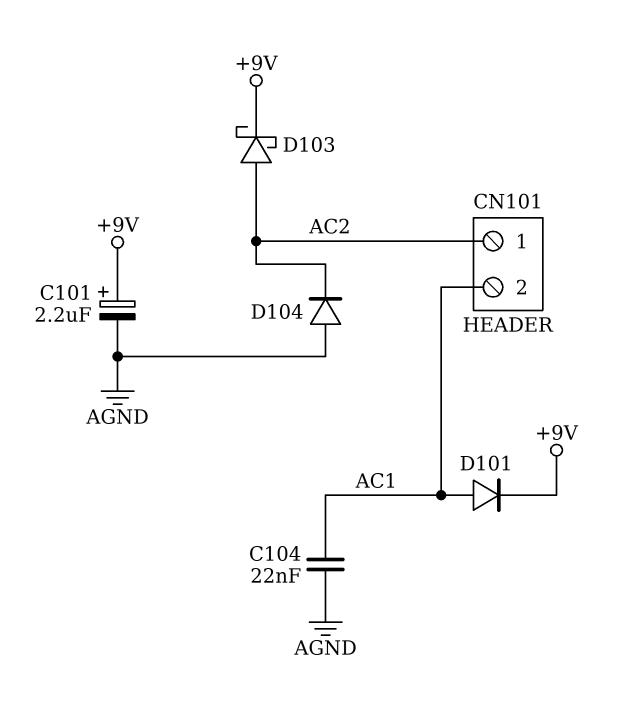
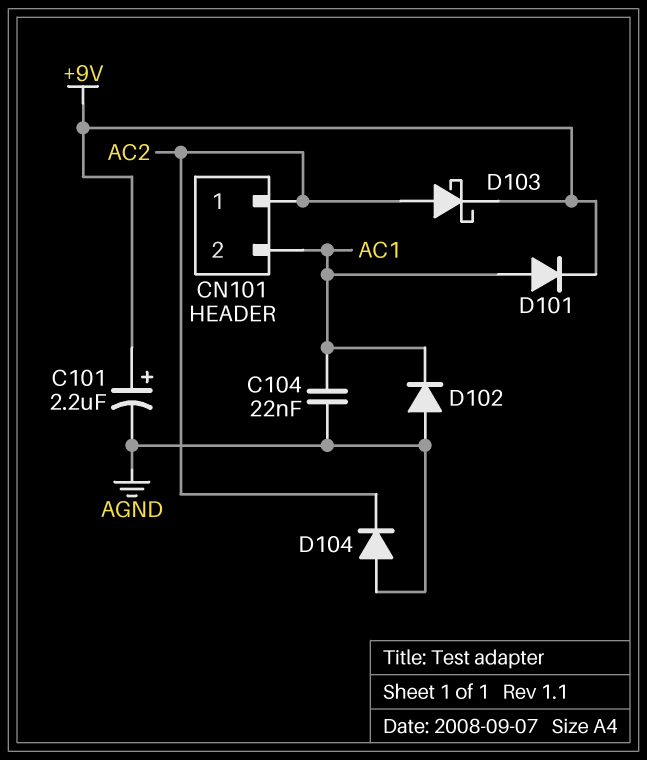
D102: none -> diode (A AGND, K AC1)

